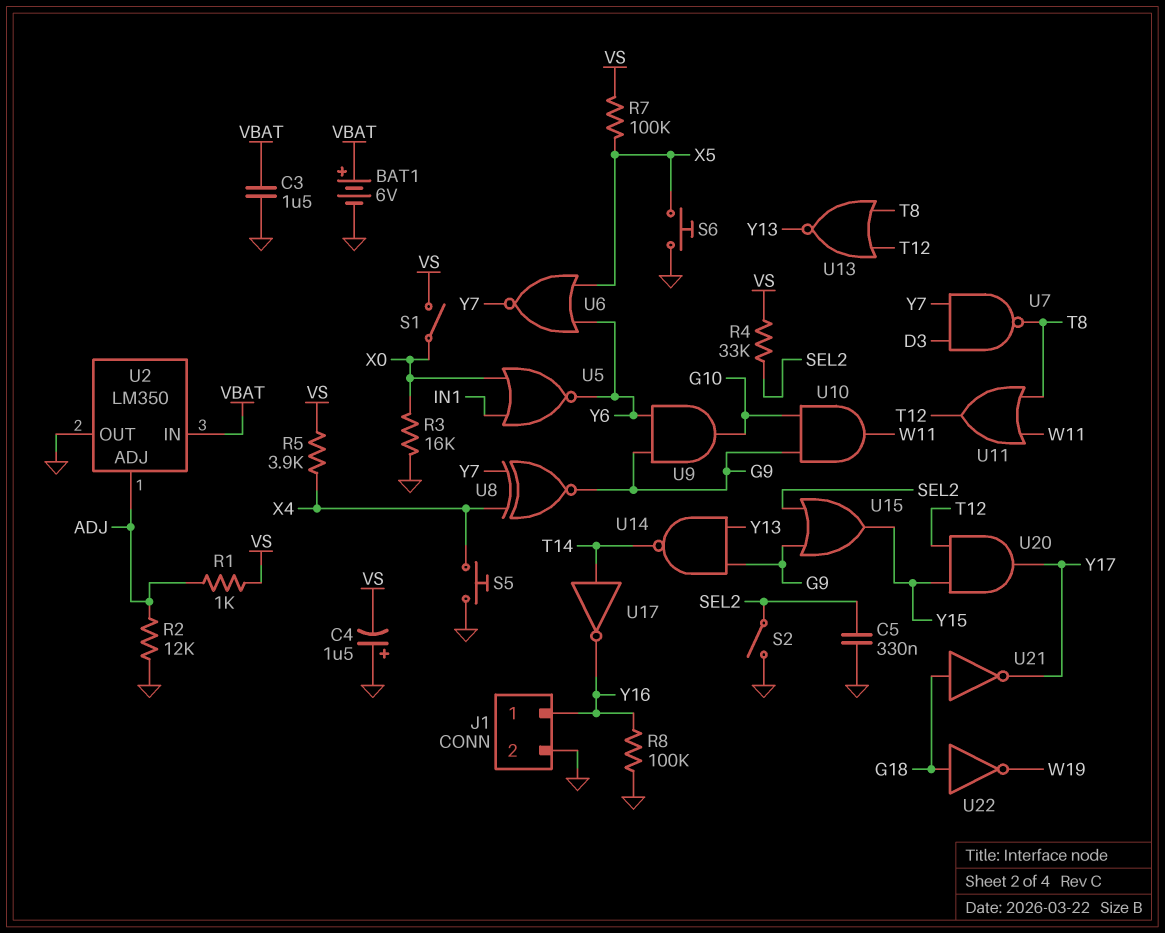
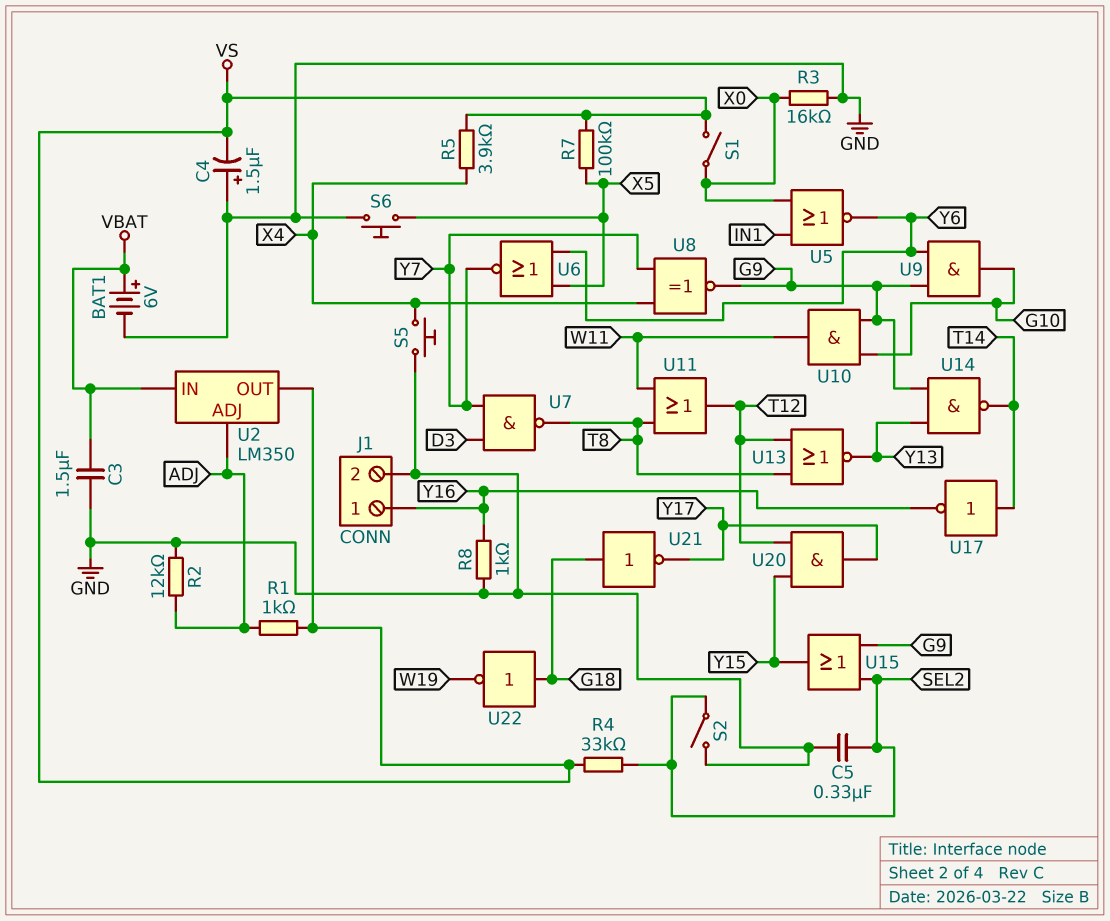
R8: 100k (GND, Y16) -> 1k (GND, Y16)
U2 pin OUT: GND -> VS

